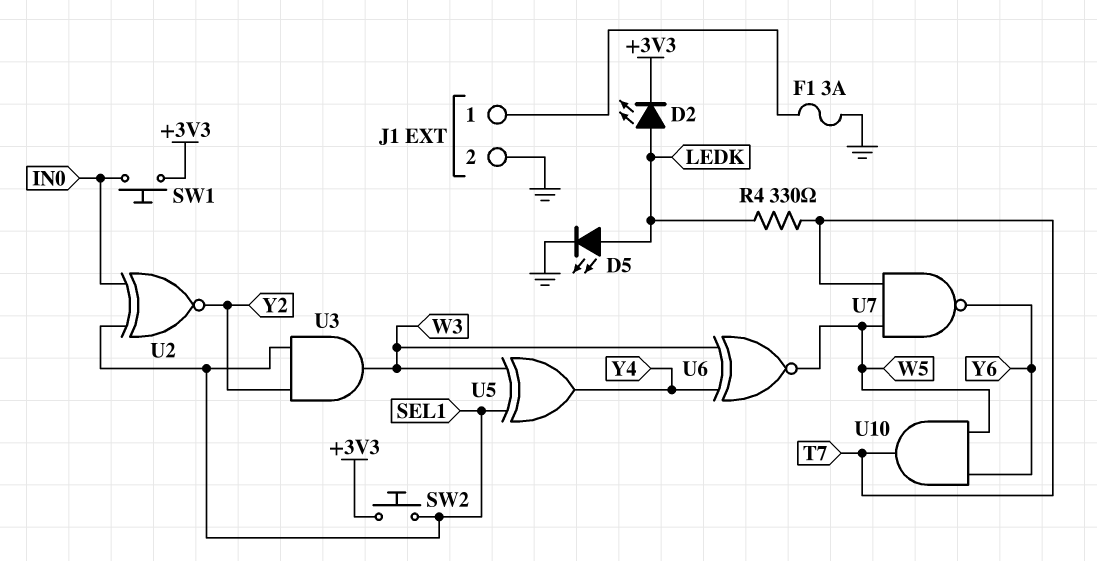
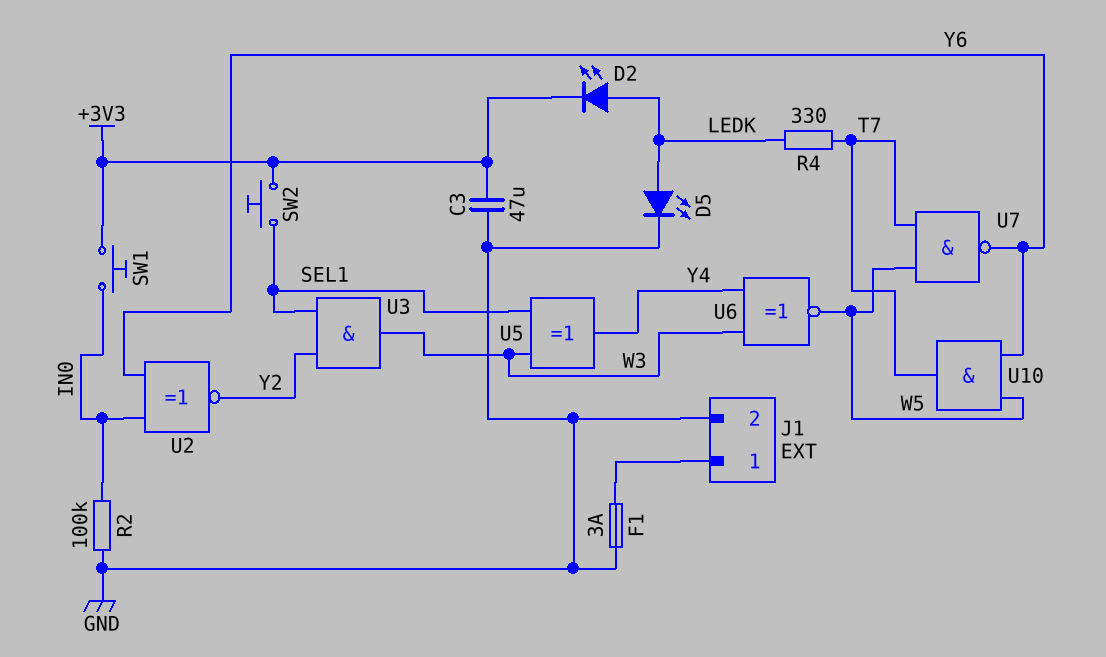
C3: none -> 47uF (+3V3, GND)
R2: none -> 100k (GND, IN0)
U2: XNOR (in IN0, in SEL1, out Y2) -> XNOR (in IN0, in Y6, out Y2)

